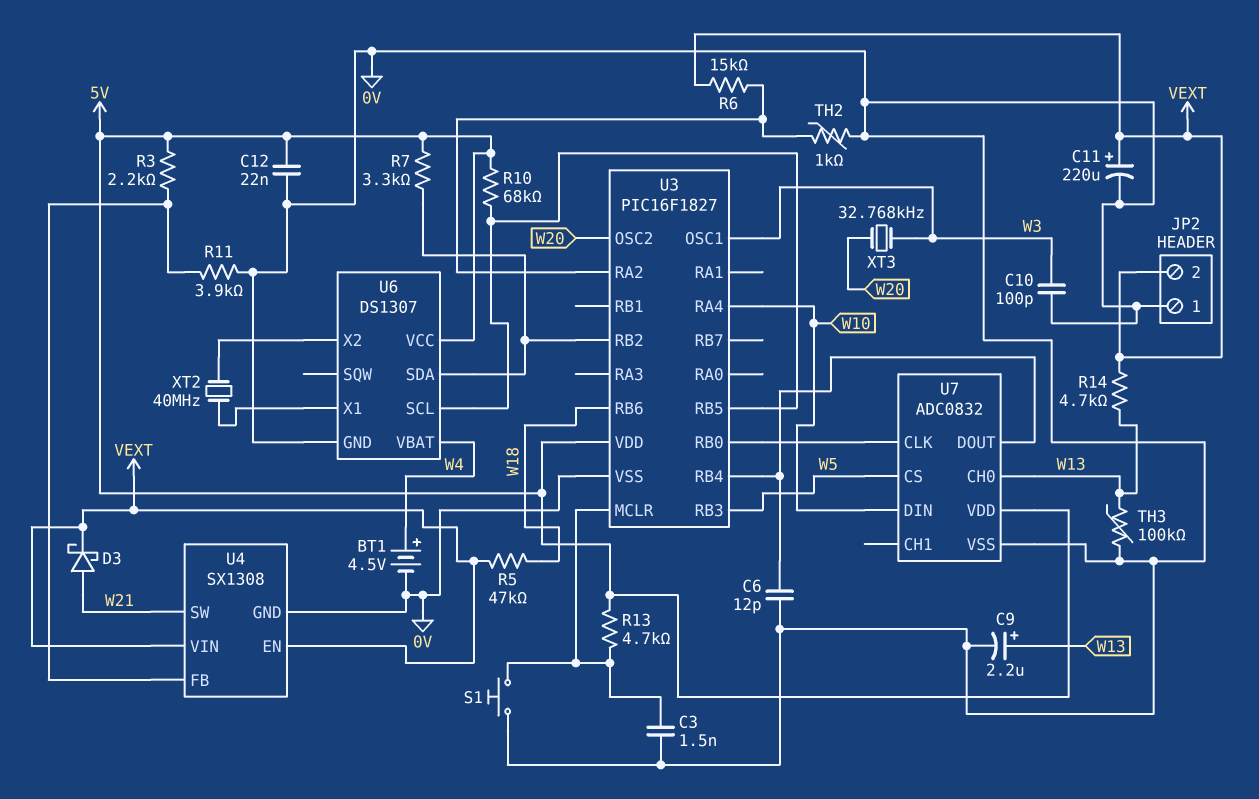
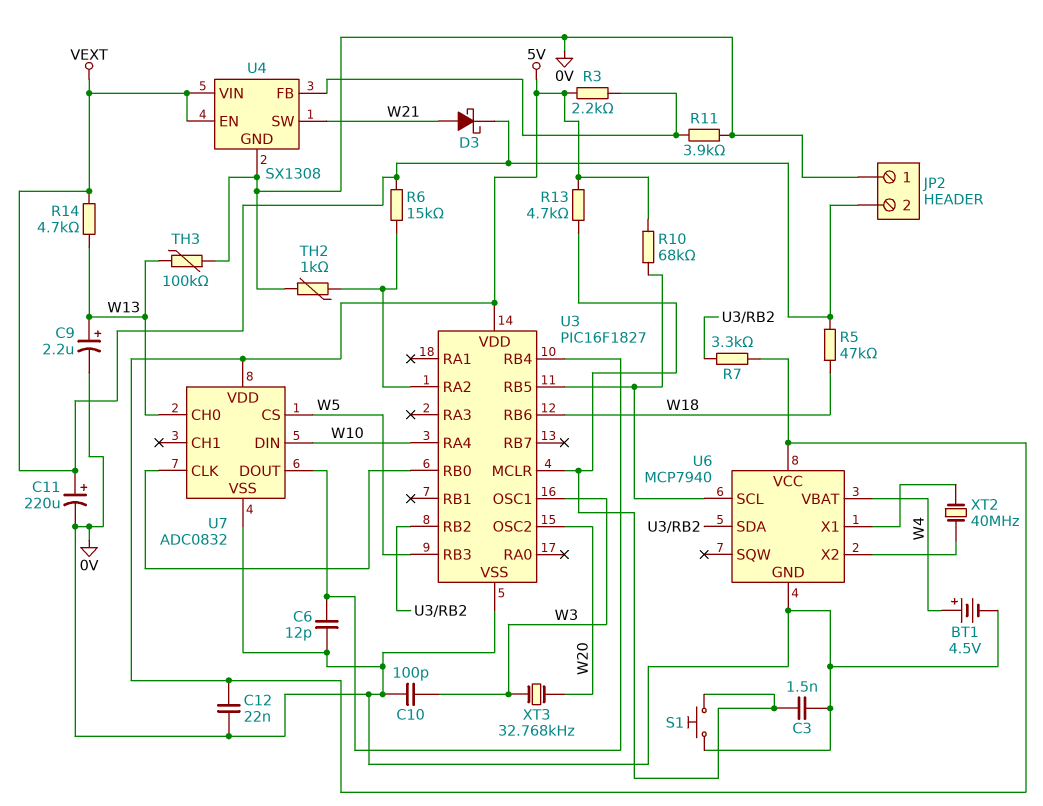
U6: DS1307 -> MCP7940

